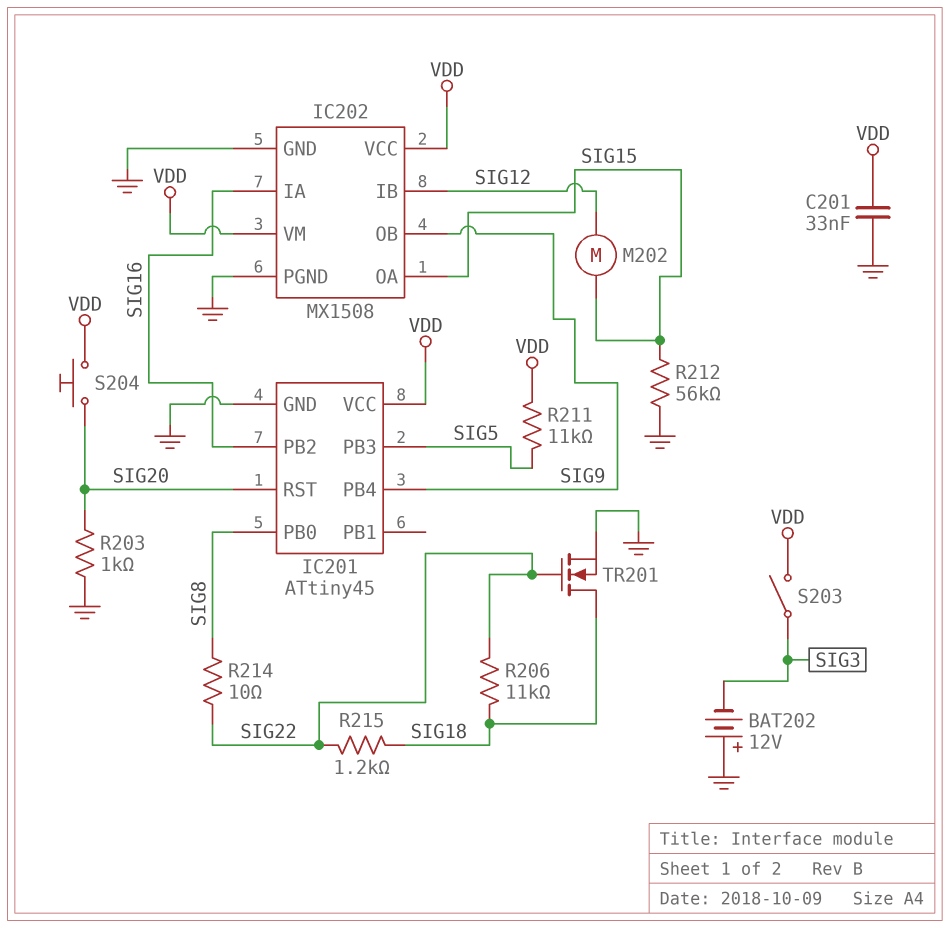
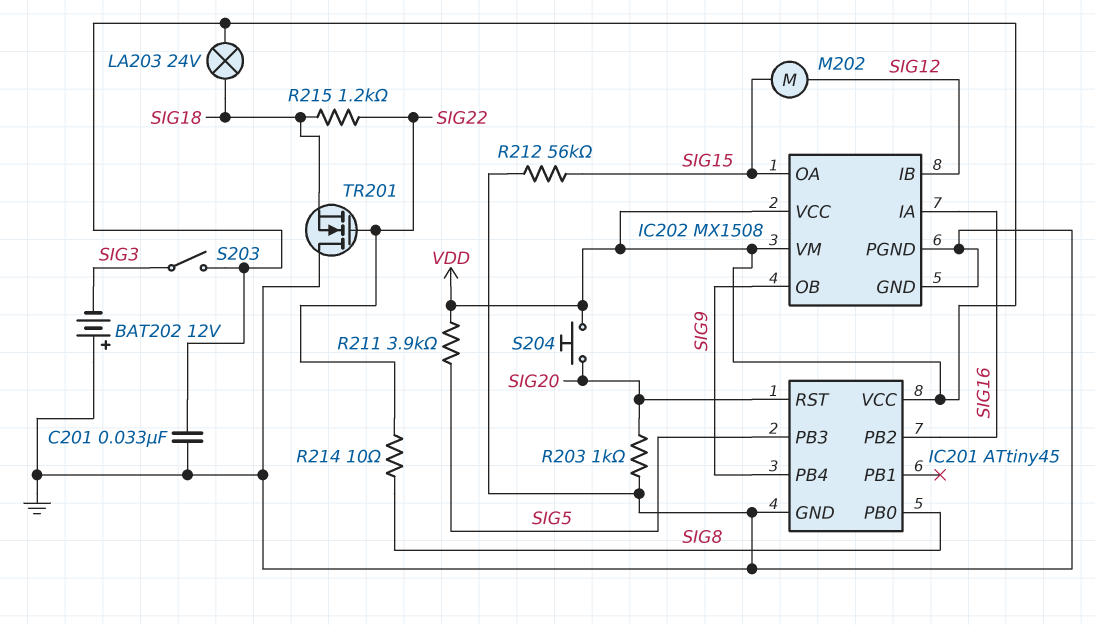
LA203: none -> lamp 24V (SIG18, VDD)
R206: 11k (SIG18, SIG22) -> none
R211: 11k (SIG5, VDD) -> 3.9k (SIG5, VDD)
TR201: NMOS (G SIG22, D SIG18, S GND) -> NMOS (G SIG22, D GND, S SIG18)

